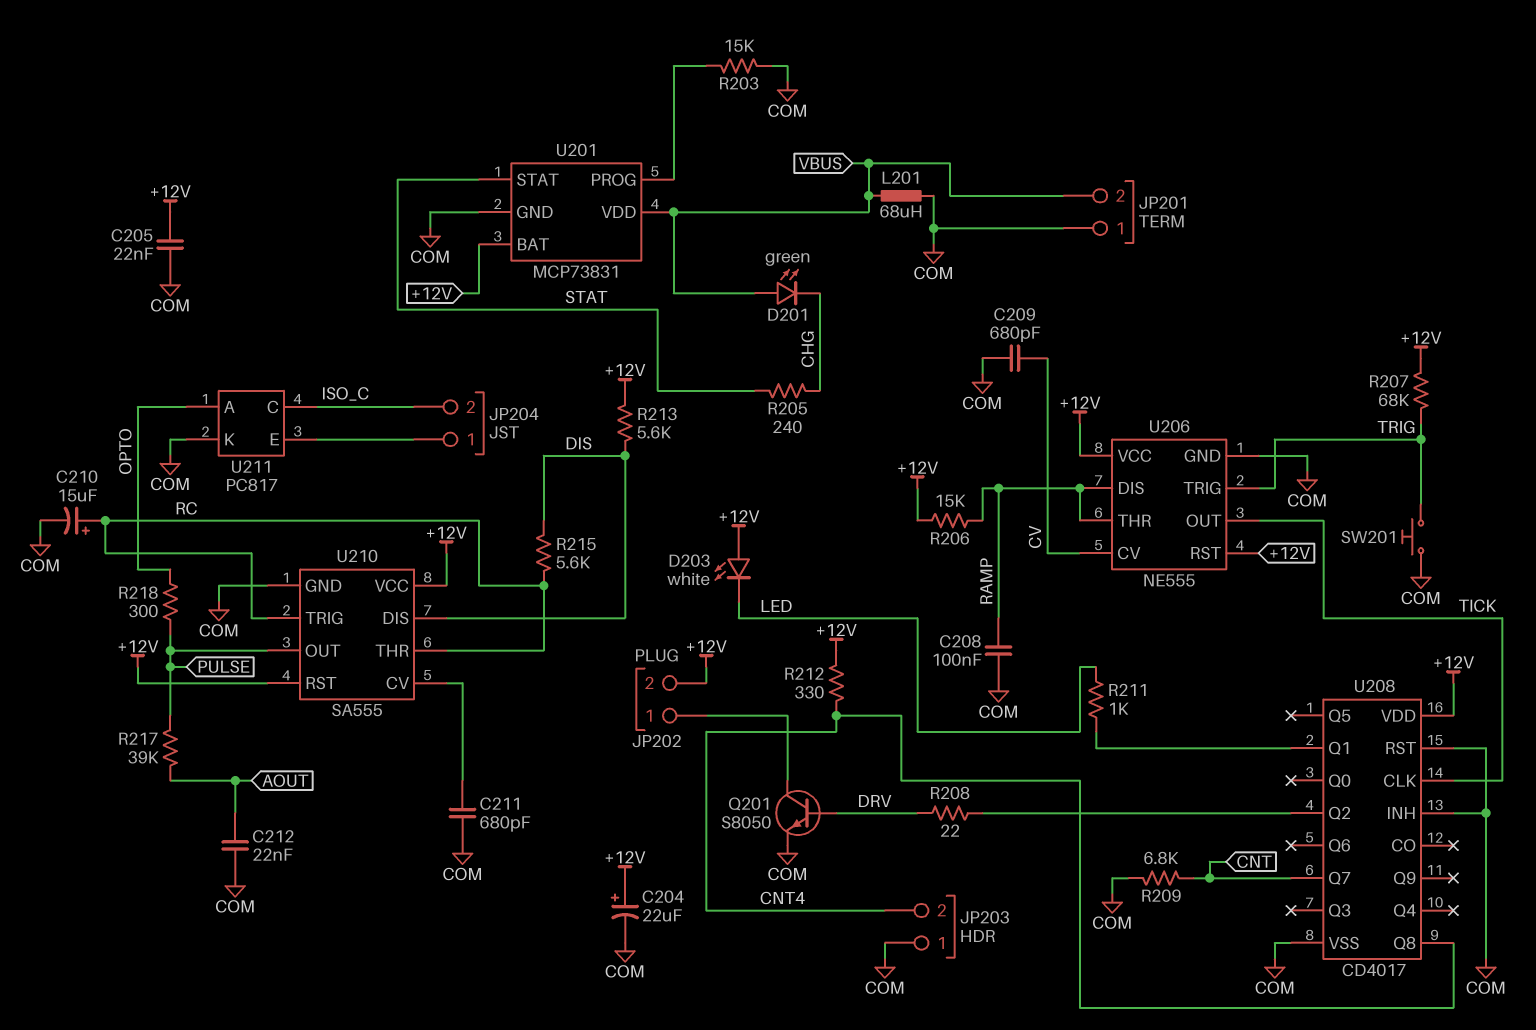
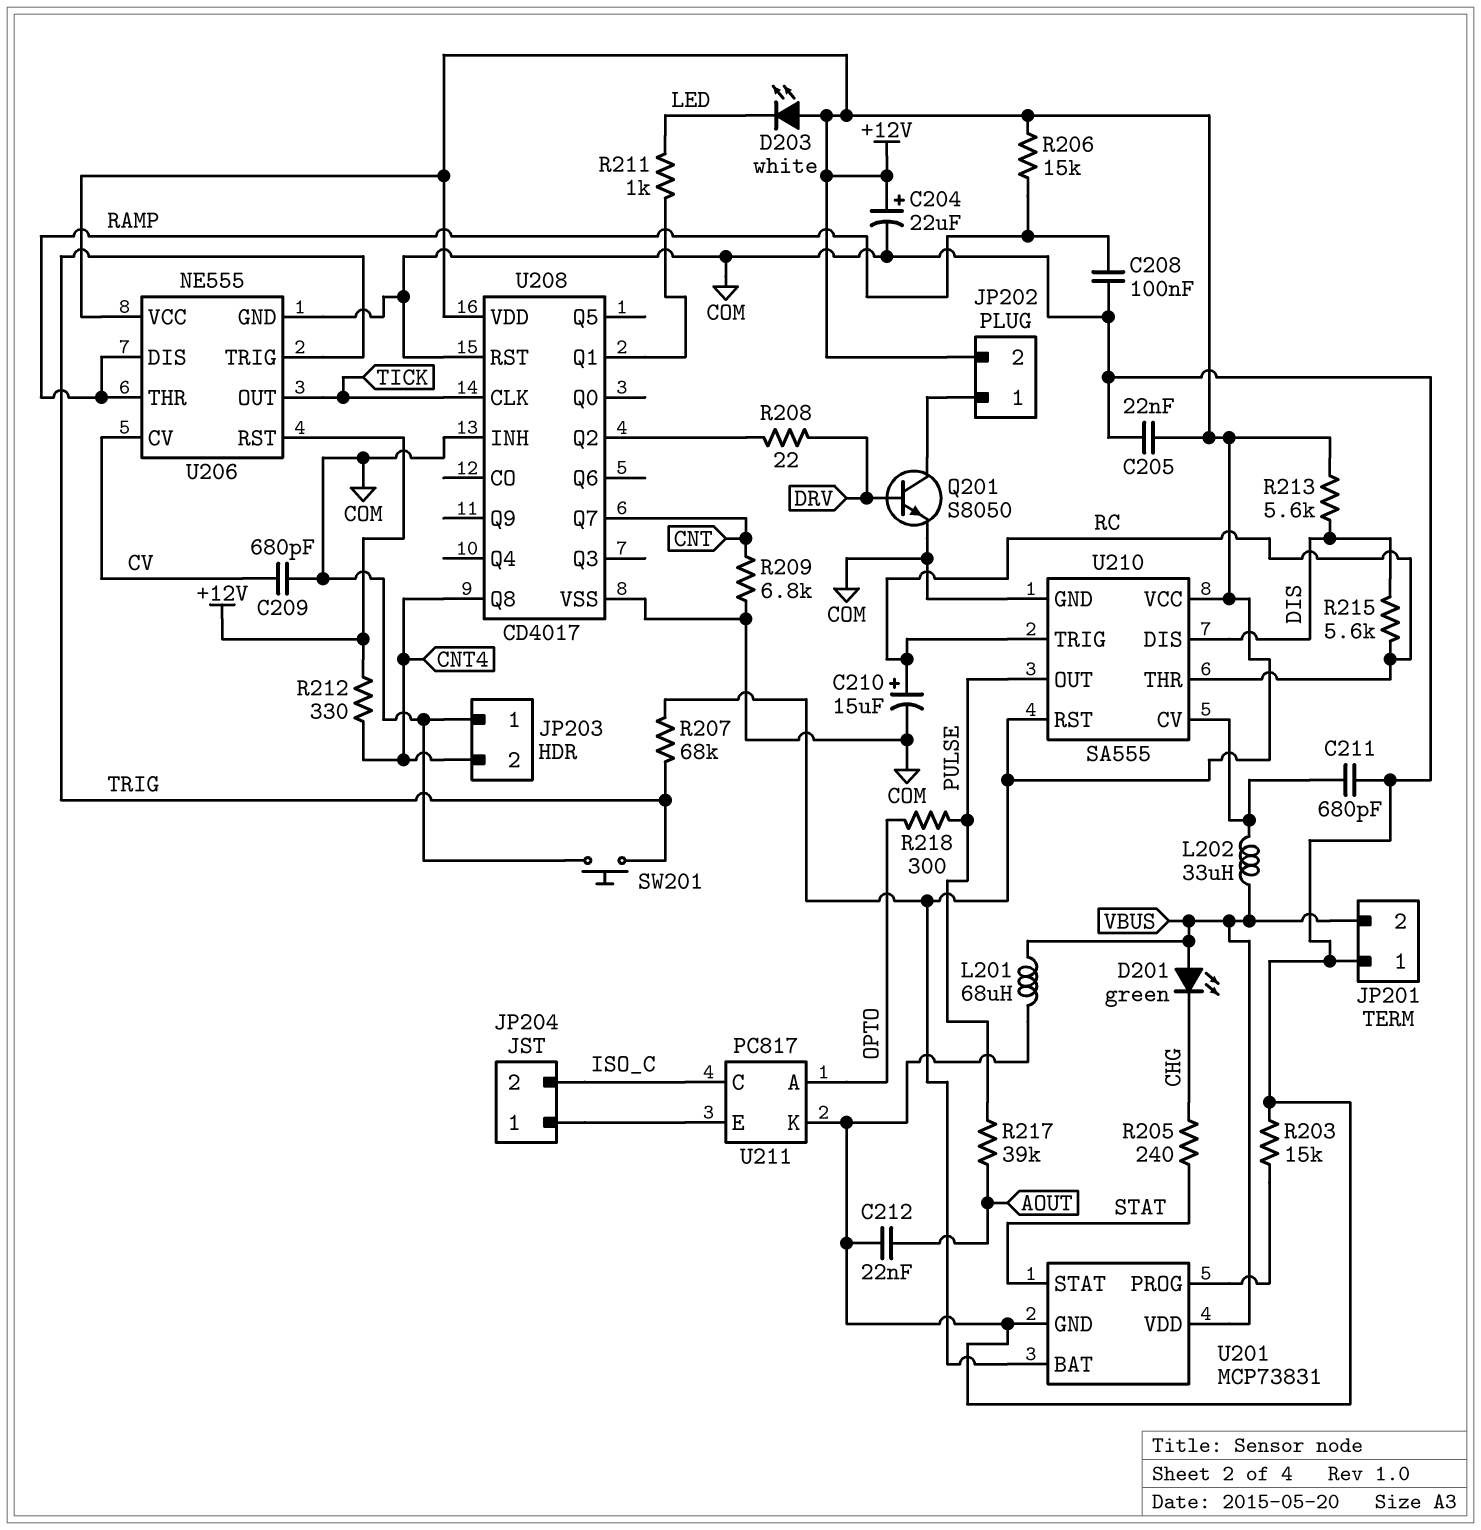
L202: none -> 33uH (U210/CV, VBUS)

